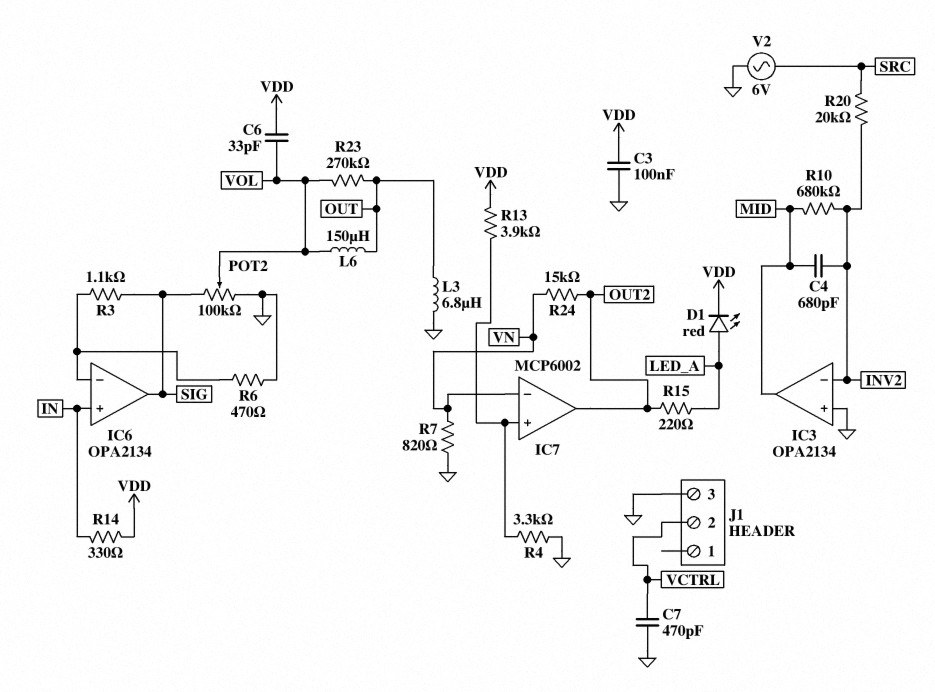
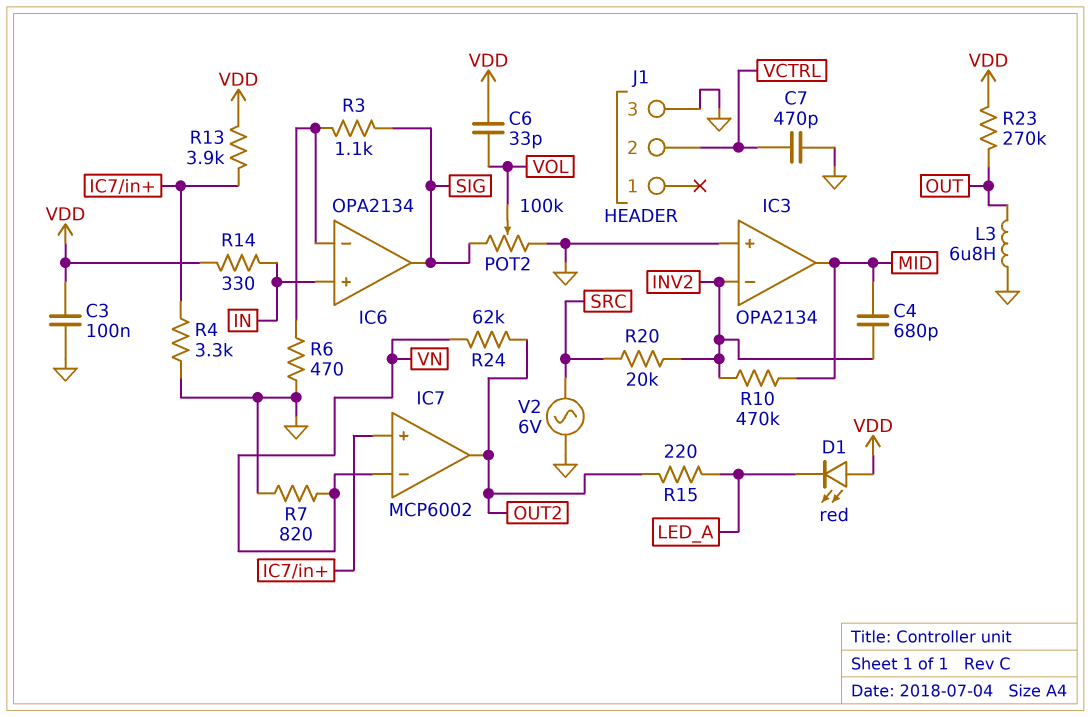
D1: LED red (A LED_A, K VDD) -> LED red (A VDD, K LED_A)
L6: 150uH (OUT, VOL) -> none
R10: 680k (INV2, MID) -> 470k (INV2, MID)
R23: 270k (OUT, VOL) -> 270k (OUT, VDD)
R24: 15k (OUT2, VN) -> 62k (OUT2, VN)

